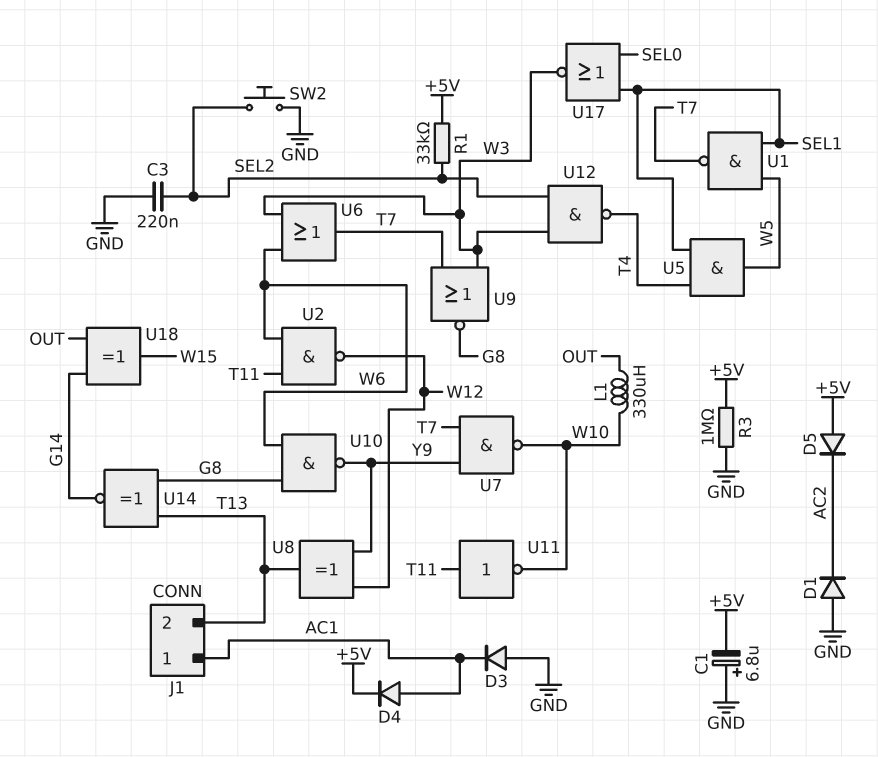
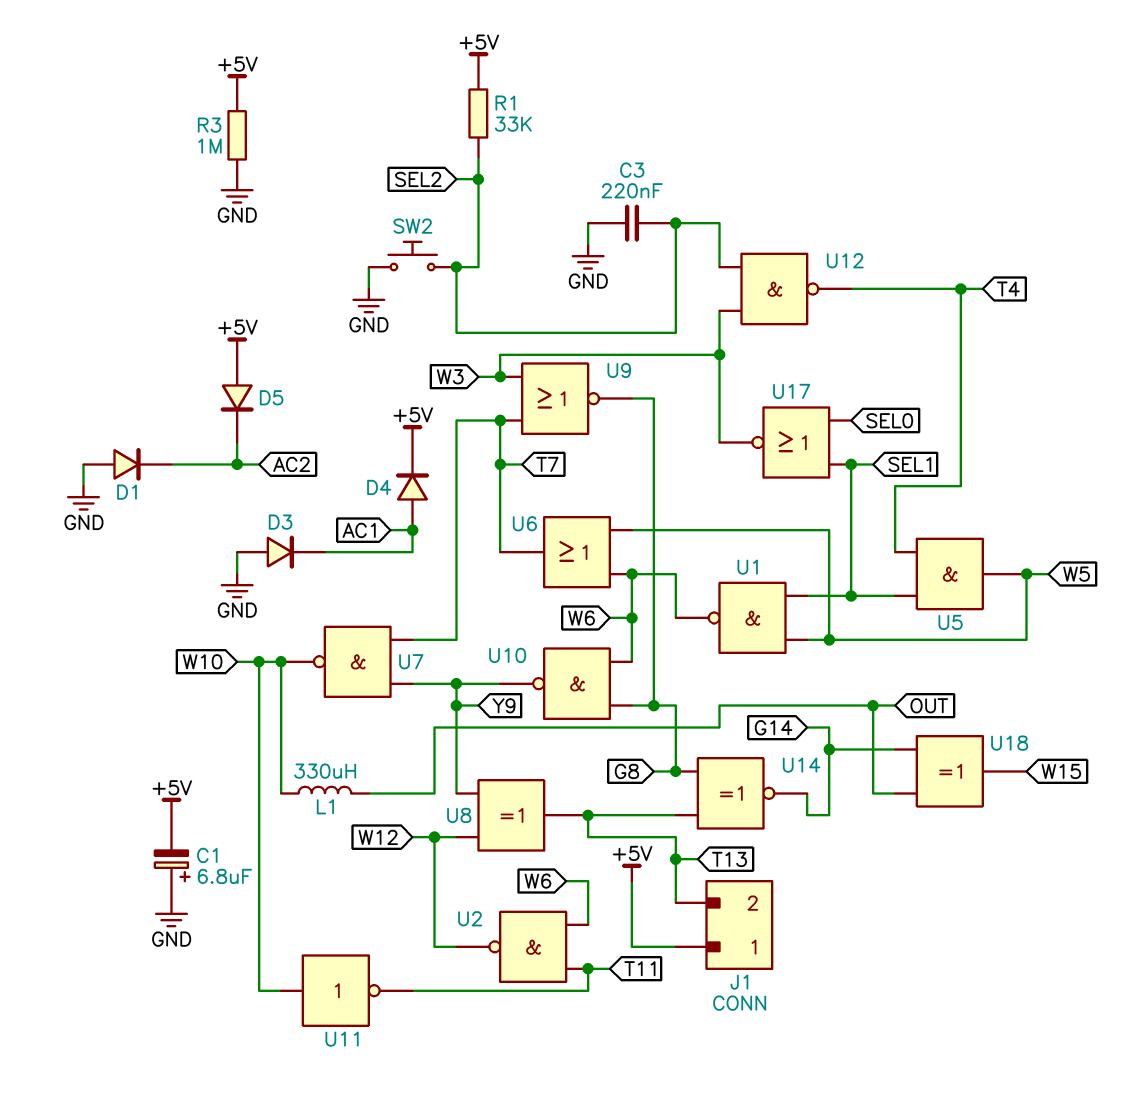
J1 pin 1: AC1 -> +5V
U1: NAND (in SEL1, in W5, out T7) -> NAND (in SEL1, in W5, out W6)
U6: OR (in W3, in W6, out T7) -> OR (in W5, in W6, out T7)
U11: NOT (in T11, out W10) -> NOT (in W10, out T11)

